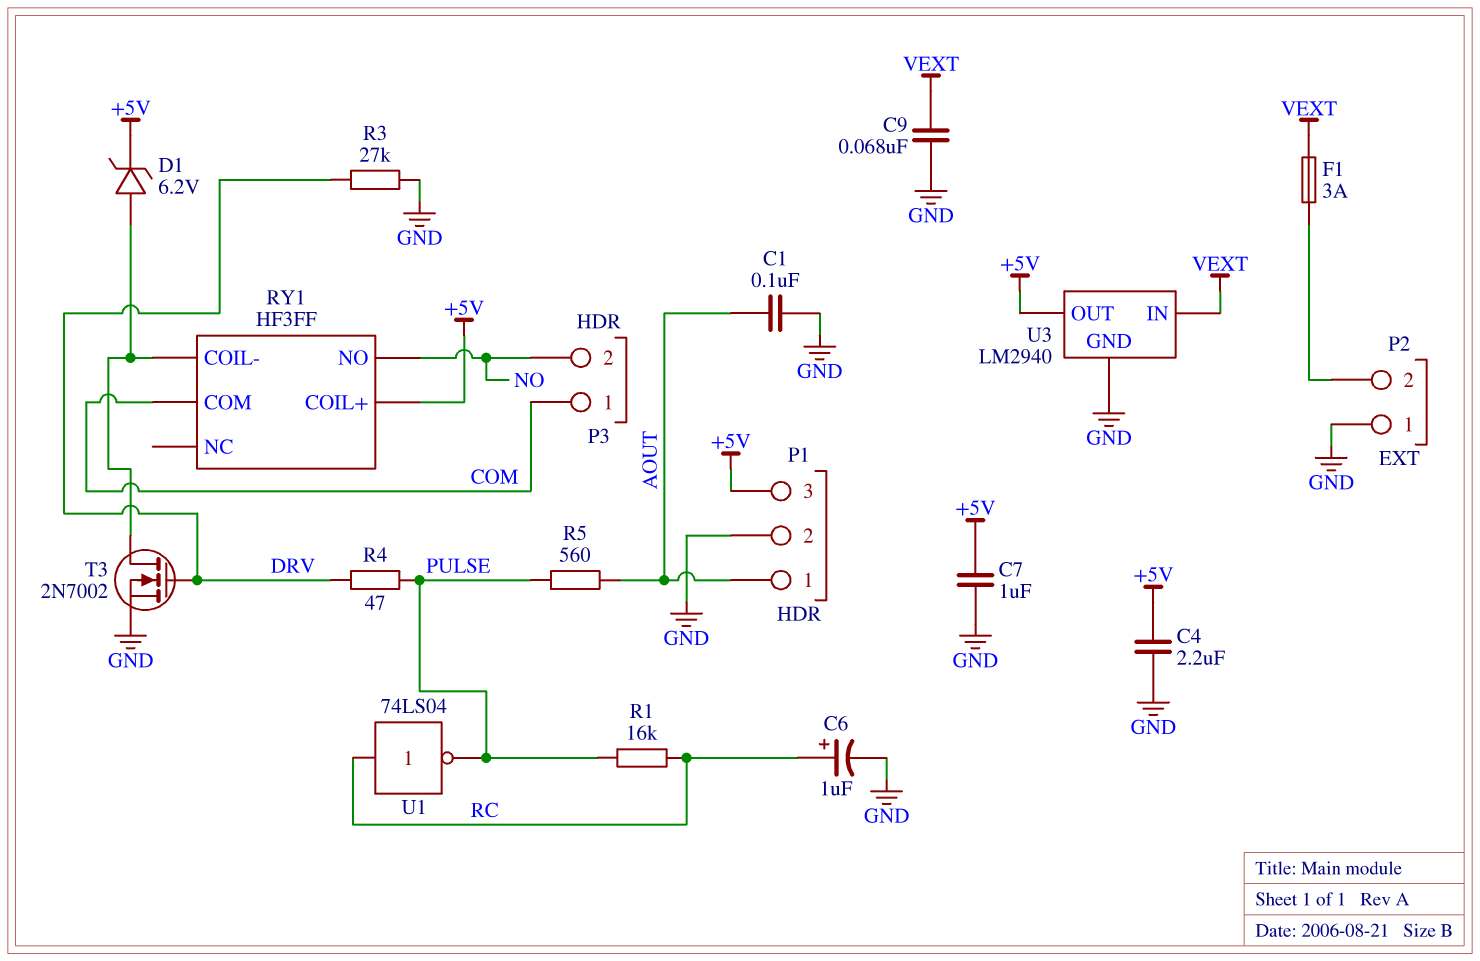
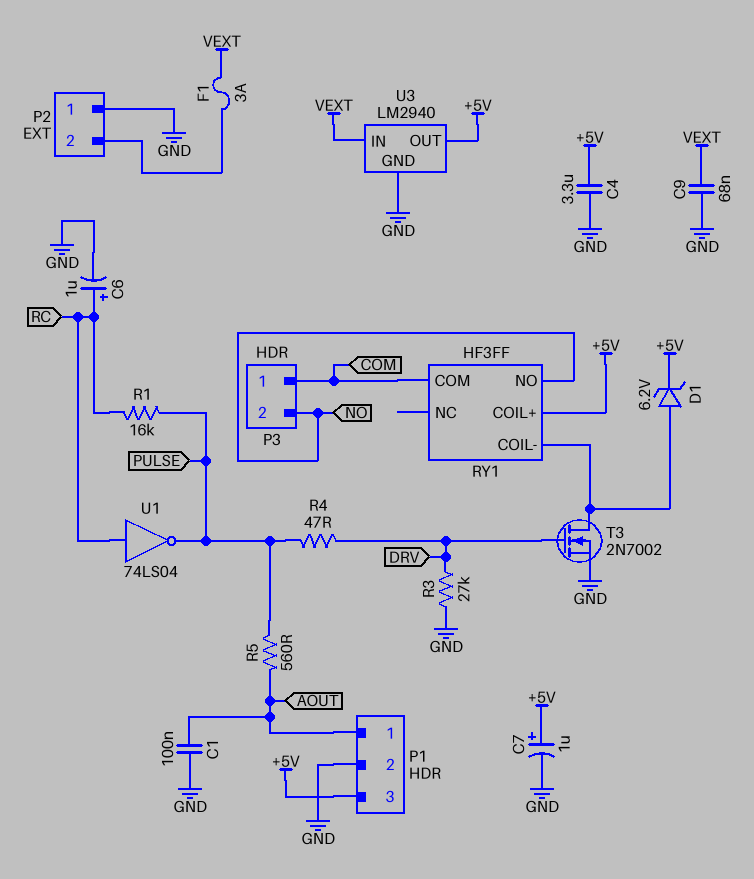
C4: 2.2uF (+5V, GND) -> 3.3uF (+5V, GND)
C7: 1uF (+5V, GND) -> 1uF (plus +5V, minus GND)

